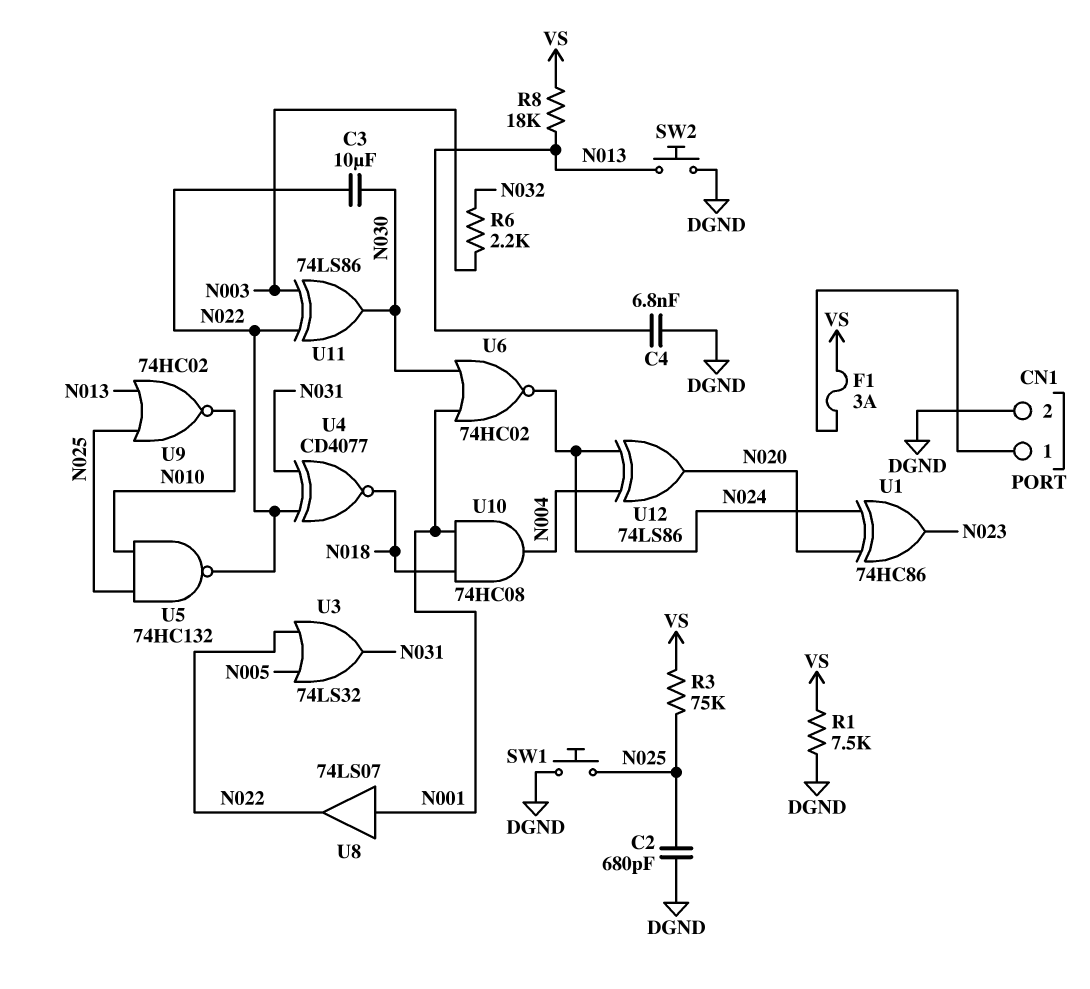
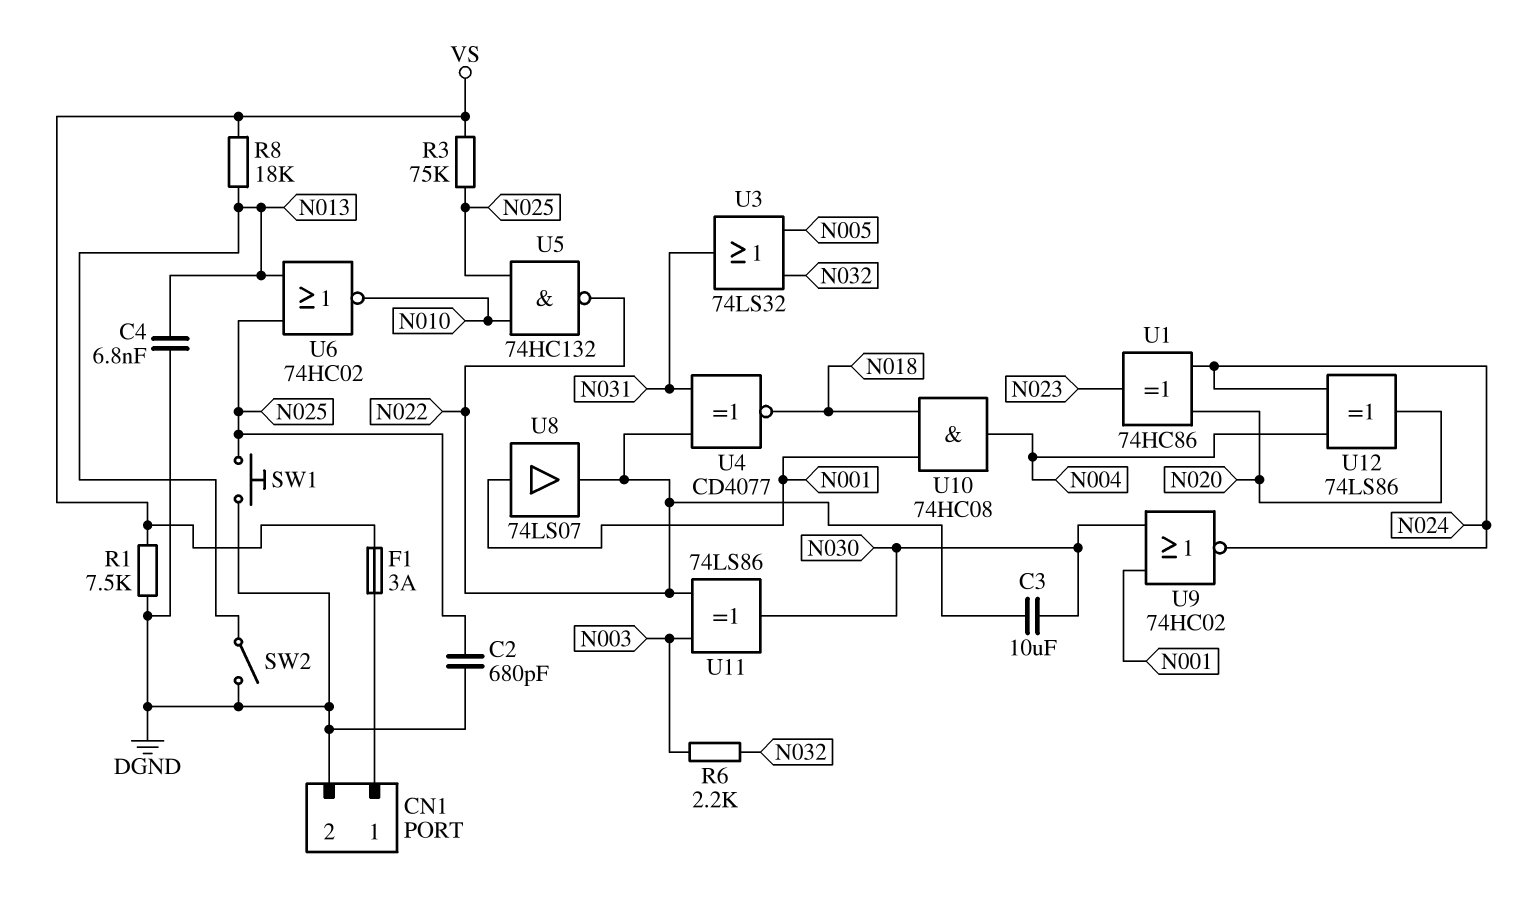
SW2: button (DGND, N013) -> switch (DGND, N013)
U3: OR 74LS32 (in N005, in N022, out N031) -> OR 74LS32 (in N005, in N032, out N031)
U6: NOR 74HC02 (in N001, in N030, out N024) -> NOR 74HC02 (in N013, in N025, out N010)
U9: NOR 74HC02 (in N013, in N025, out N010) -> NOR 74HC02 (in N001, in N030, out N024)

